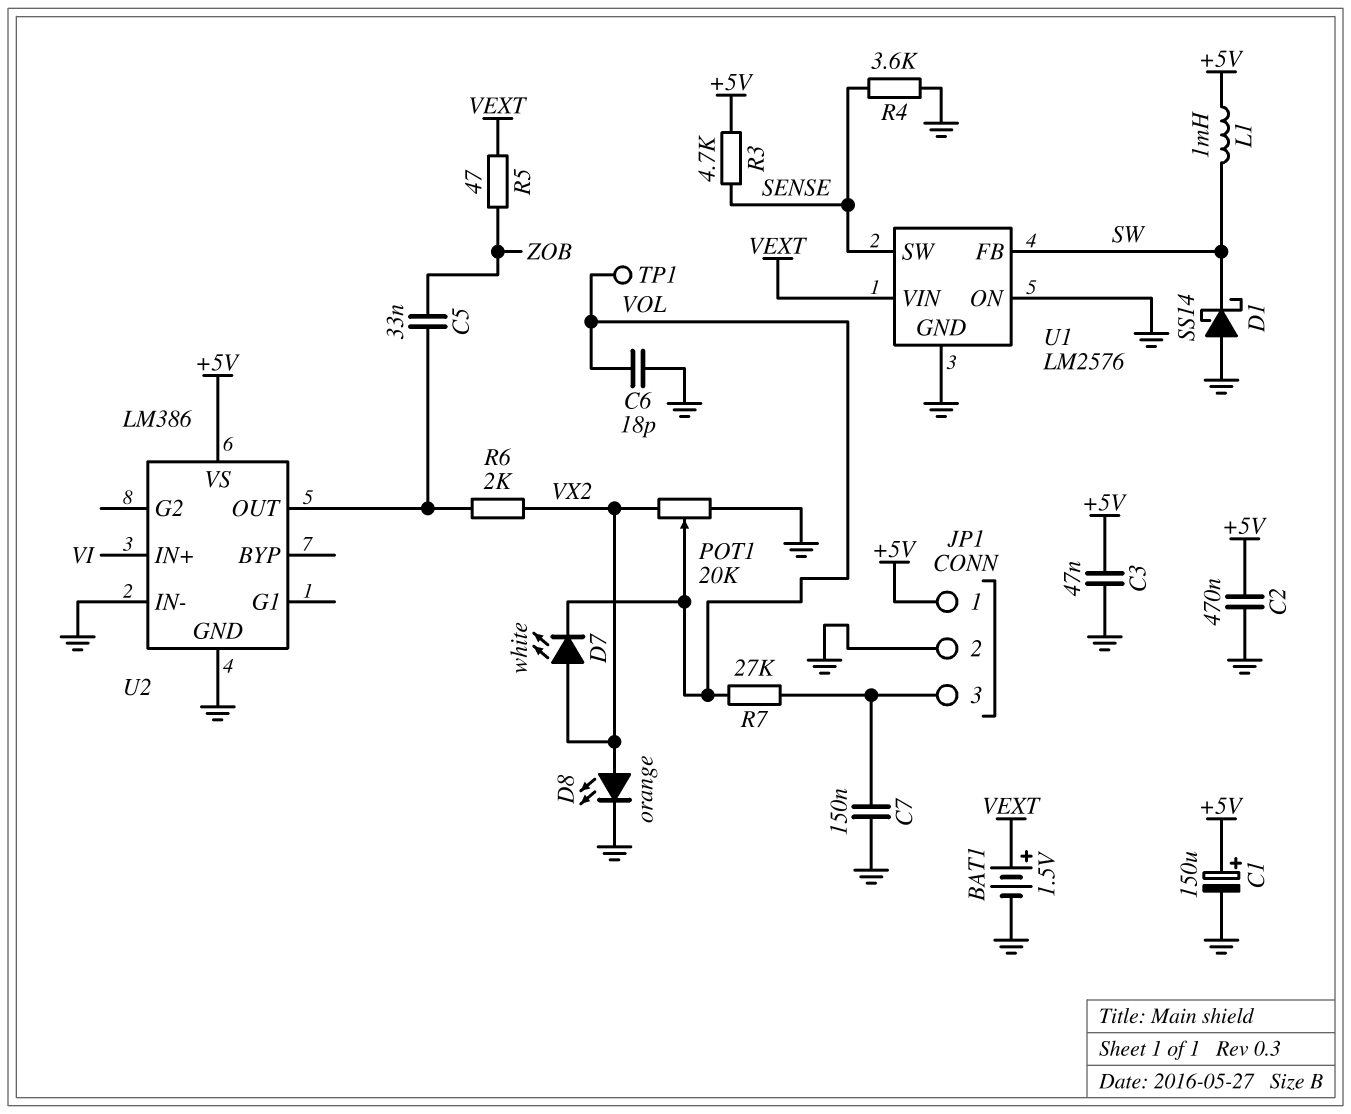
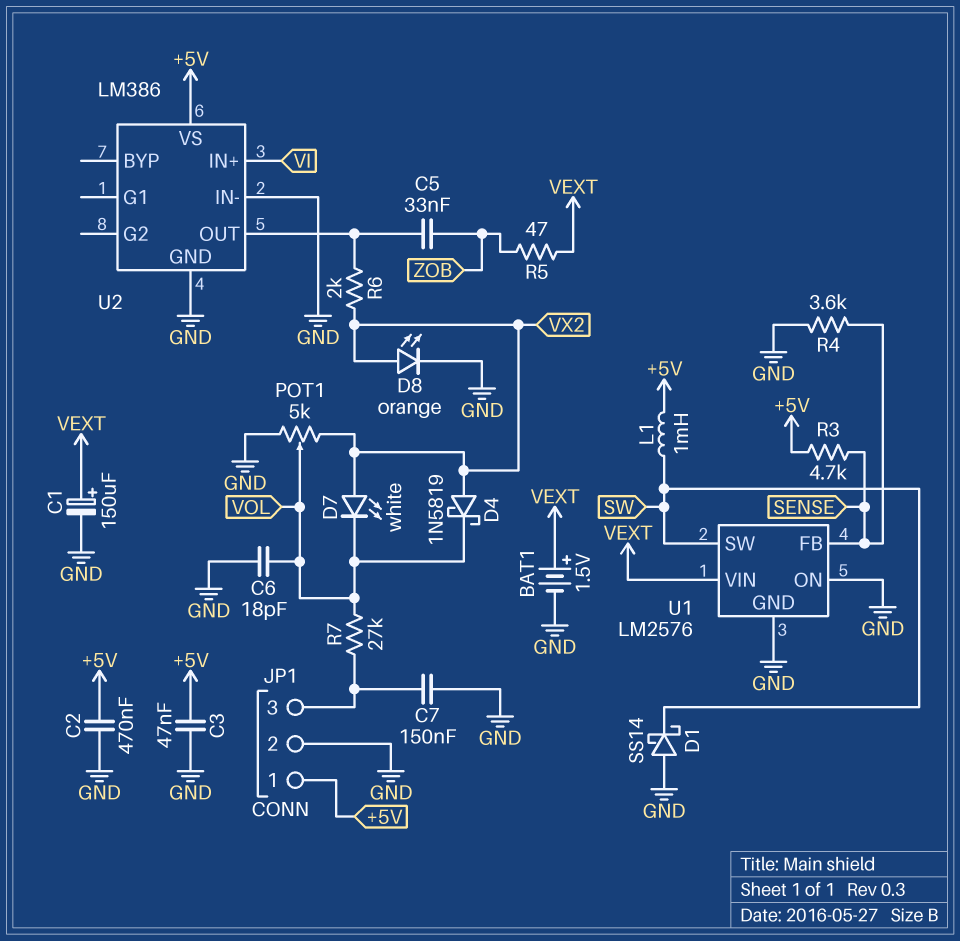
C1: 150uF (plus +5V, minus GND) -> 150uF (plus VEXT, minus GND)
D4: none -> schottky 1N5819 (A VX2, K VOL)
POT1: 20k (GND, VX2, wiper VOL) -> 5k (GND, VX2, wiper VOL)
TP1: test point (VOL) -> none
U1 pin FB: SW -> SENSE
U1 pin SW: SENSE -> SW

